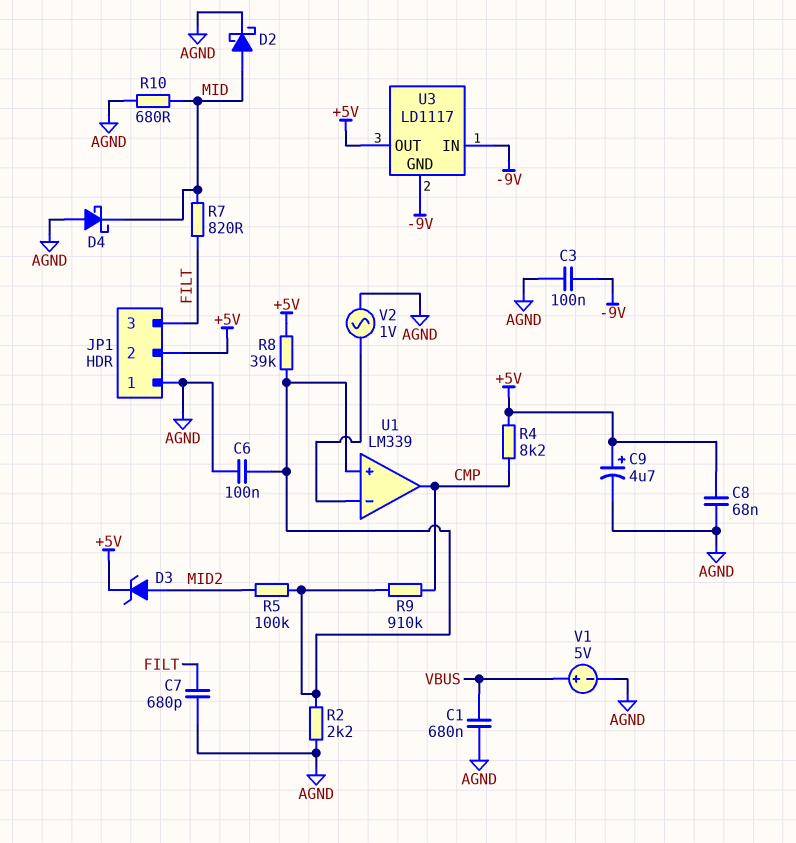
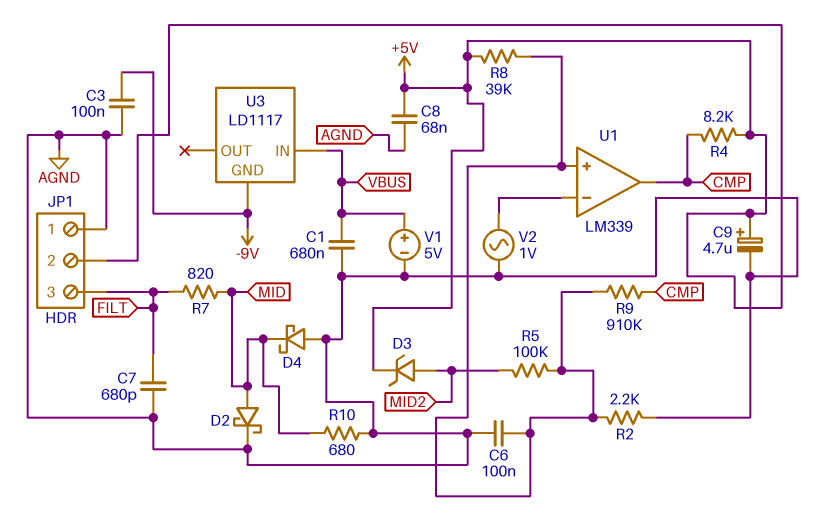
U3 pin IN: -9V -> VBUS
U3 pin OUT: +5V -> none

